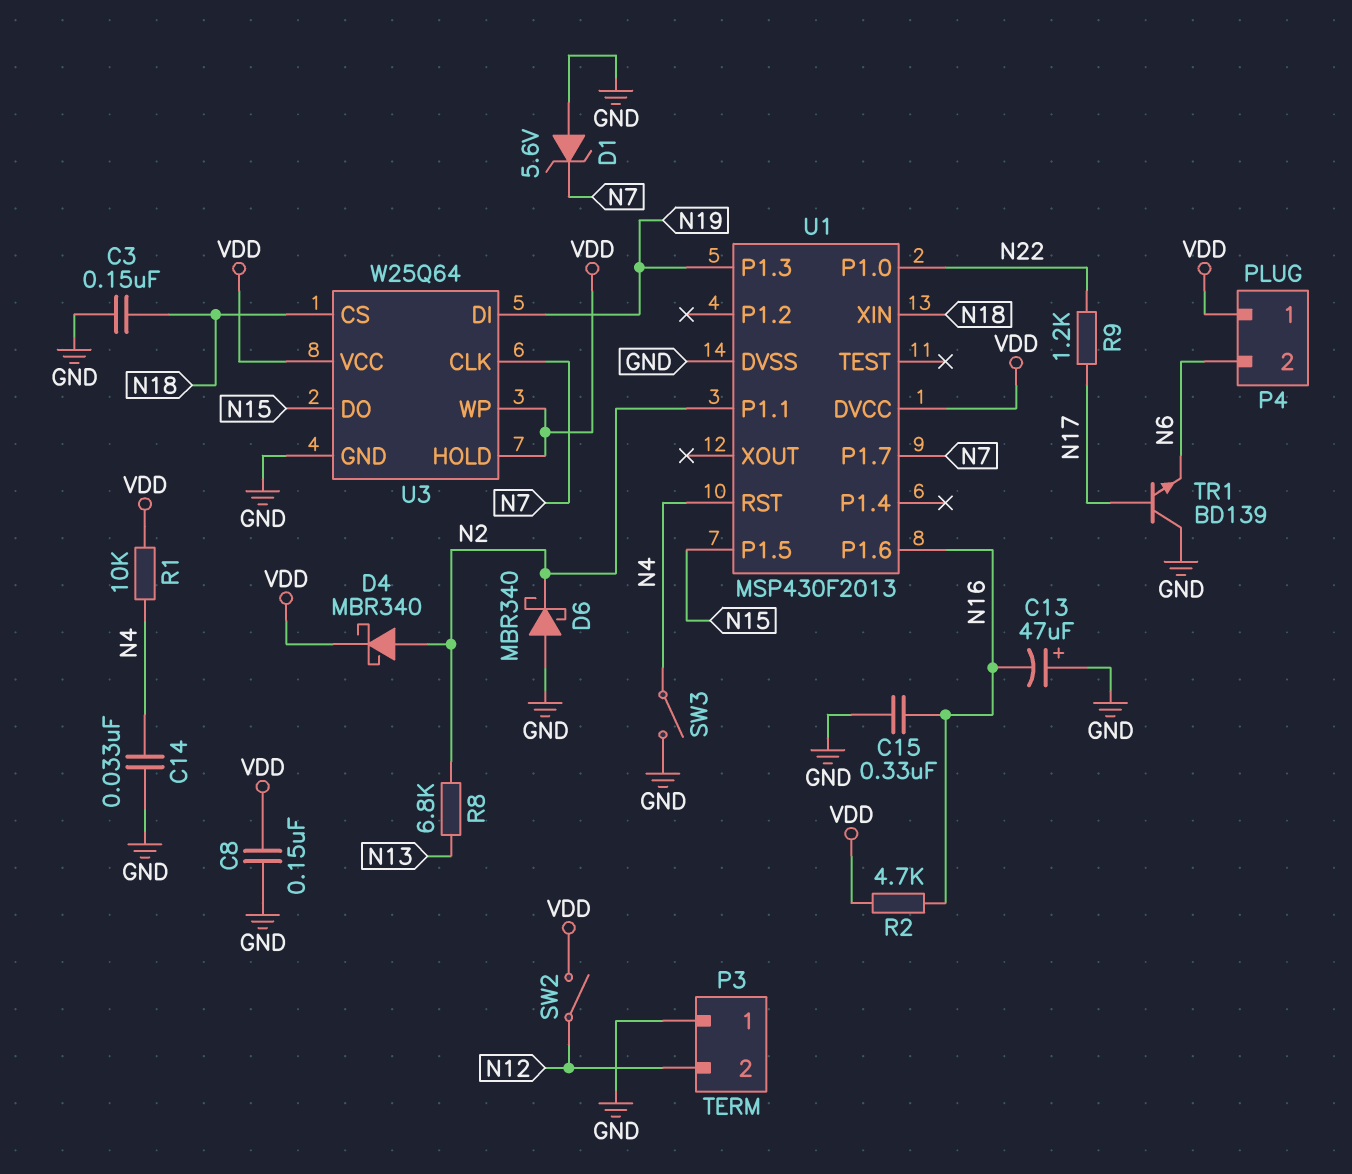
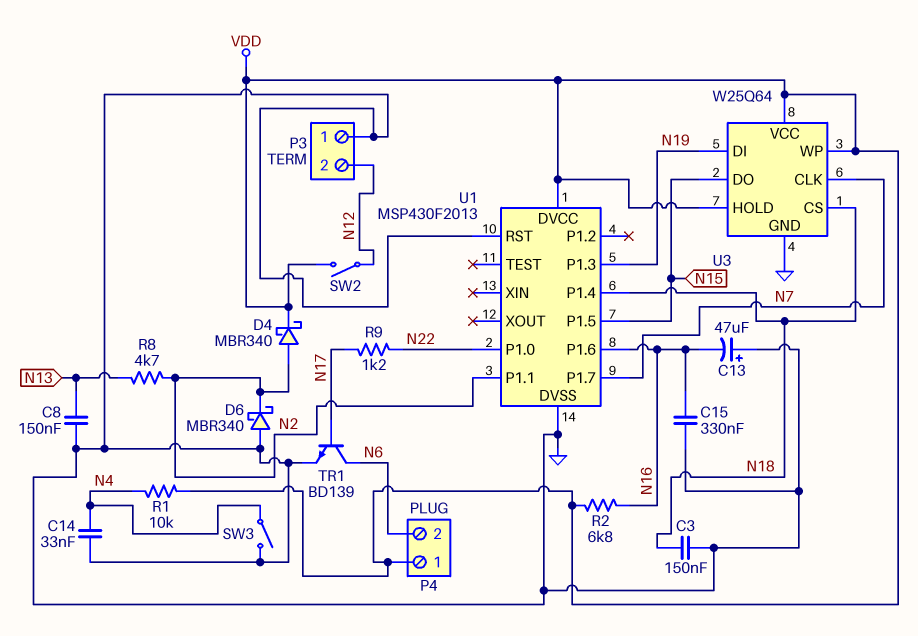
C8: 150nF (GND, VDD) -> 150nF (GND, N13)
D1: zener 5.6V (A GND, K N7) -> none
R2: 4.7k (N16, VDD) -> 6.8k (N16, VDD)
R8: 6.8k (N2, N13) -> 4.7k (N2, N13)
TR1: NPN BD139 (B N17, C GND, E N6) -> NPN BD139 (B N17, C N6, E GND)
U1 pin P1.4: none -> N18
U1 pin RST: N4 -> GND
U1 pin XIN: N18 -> none

